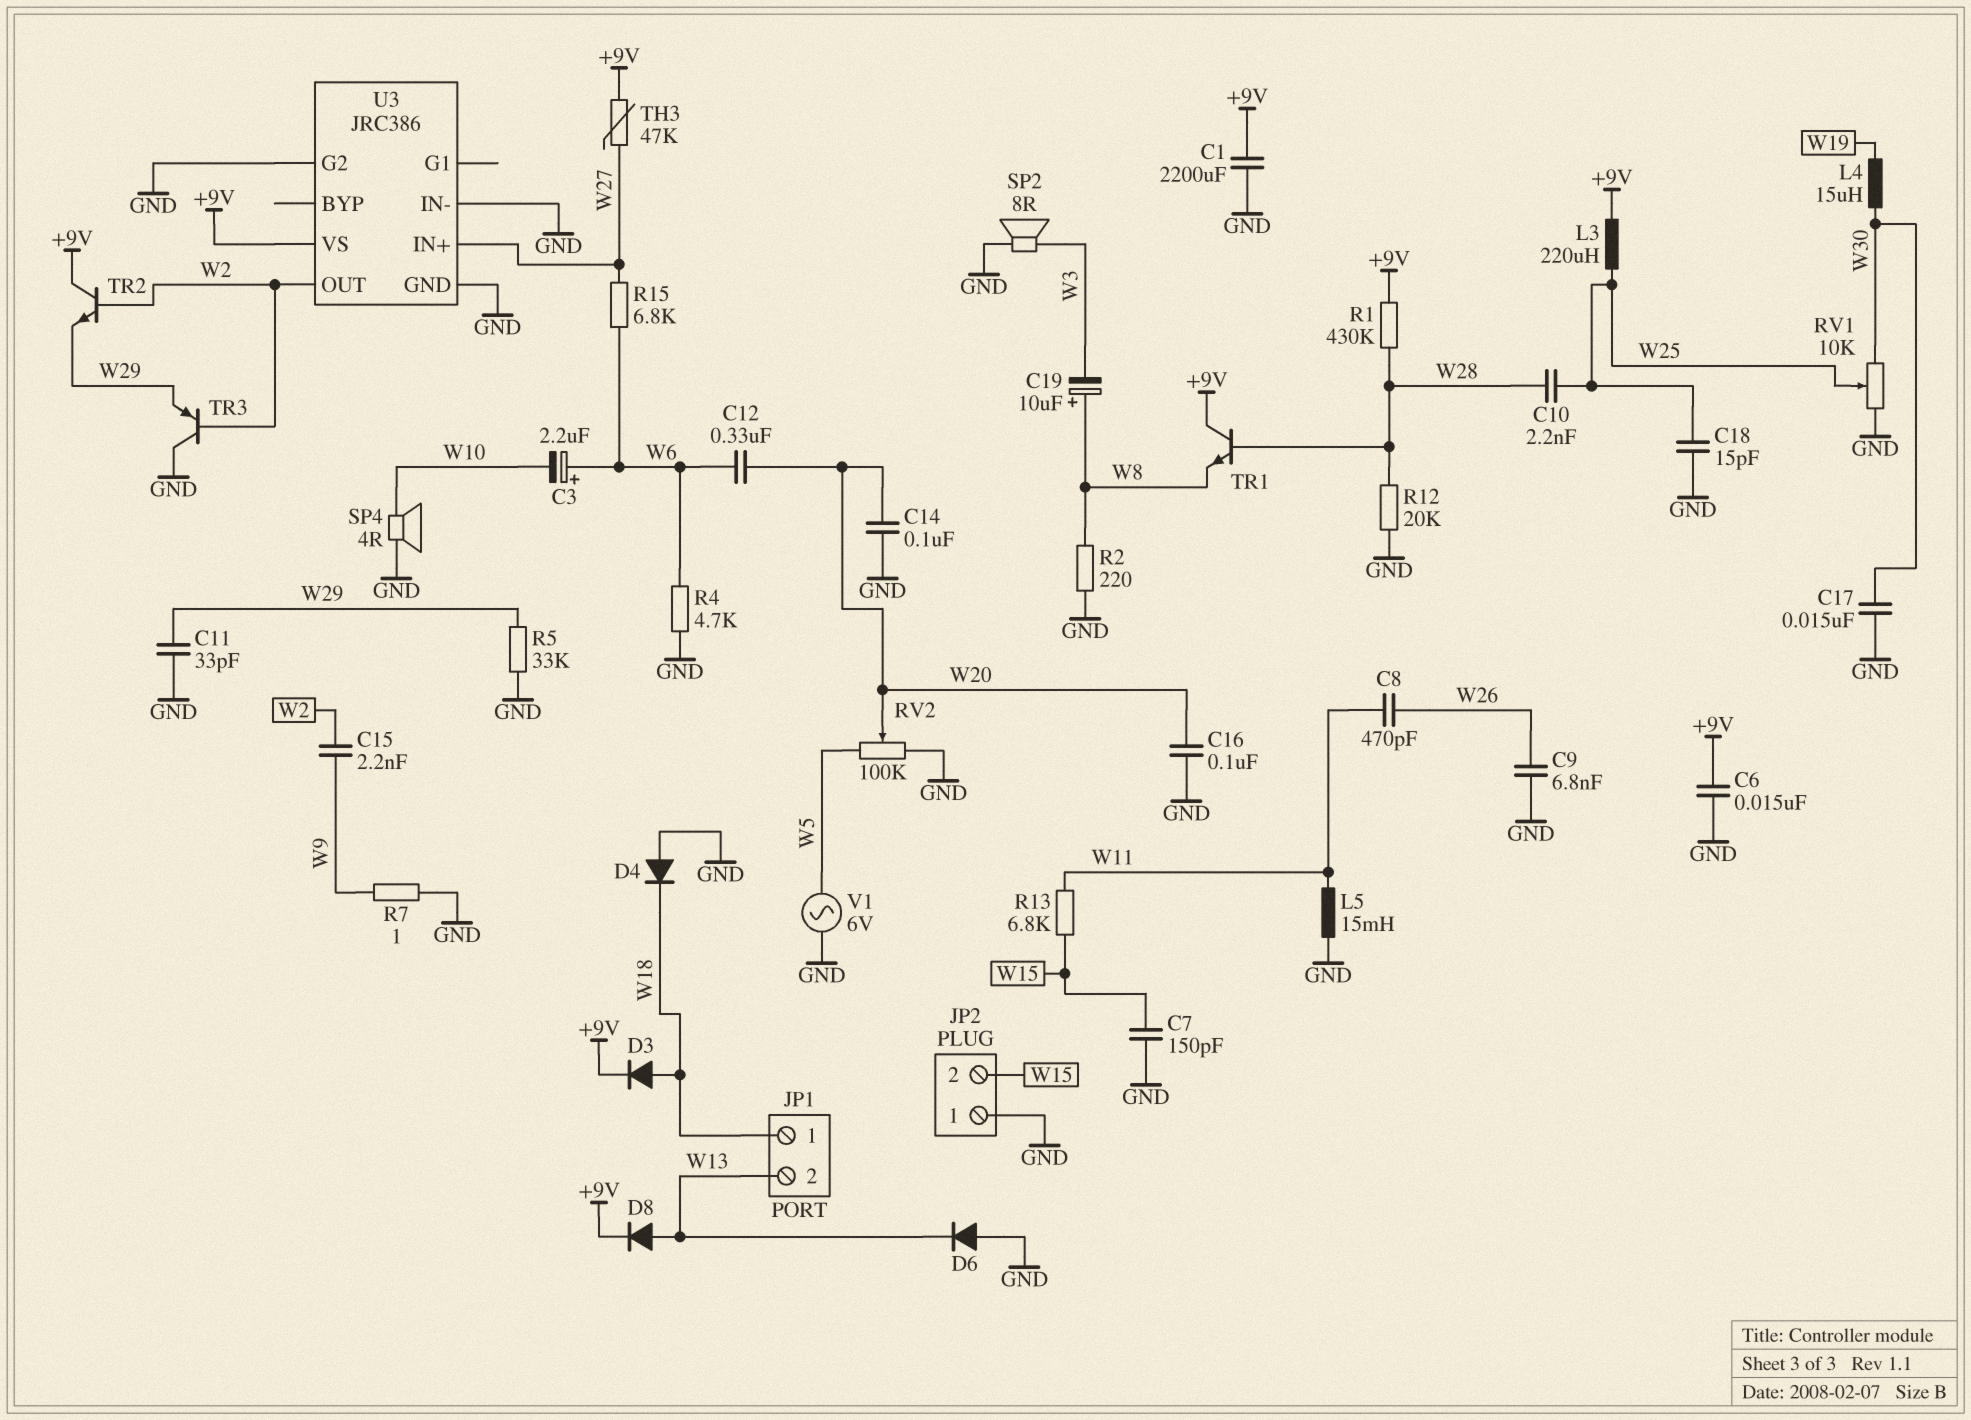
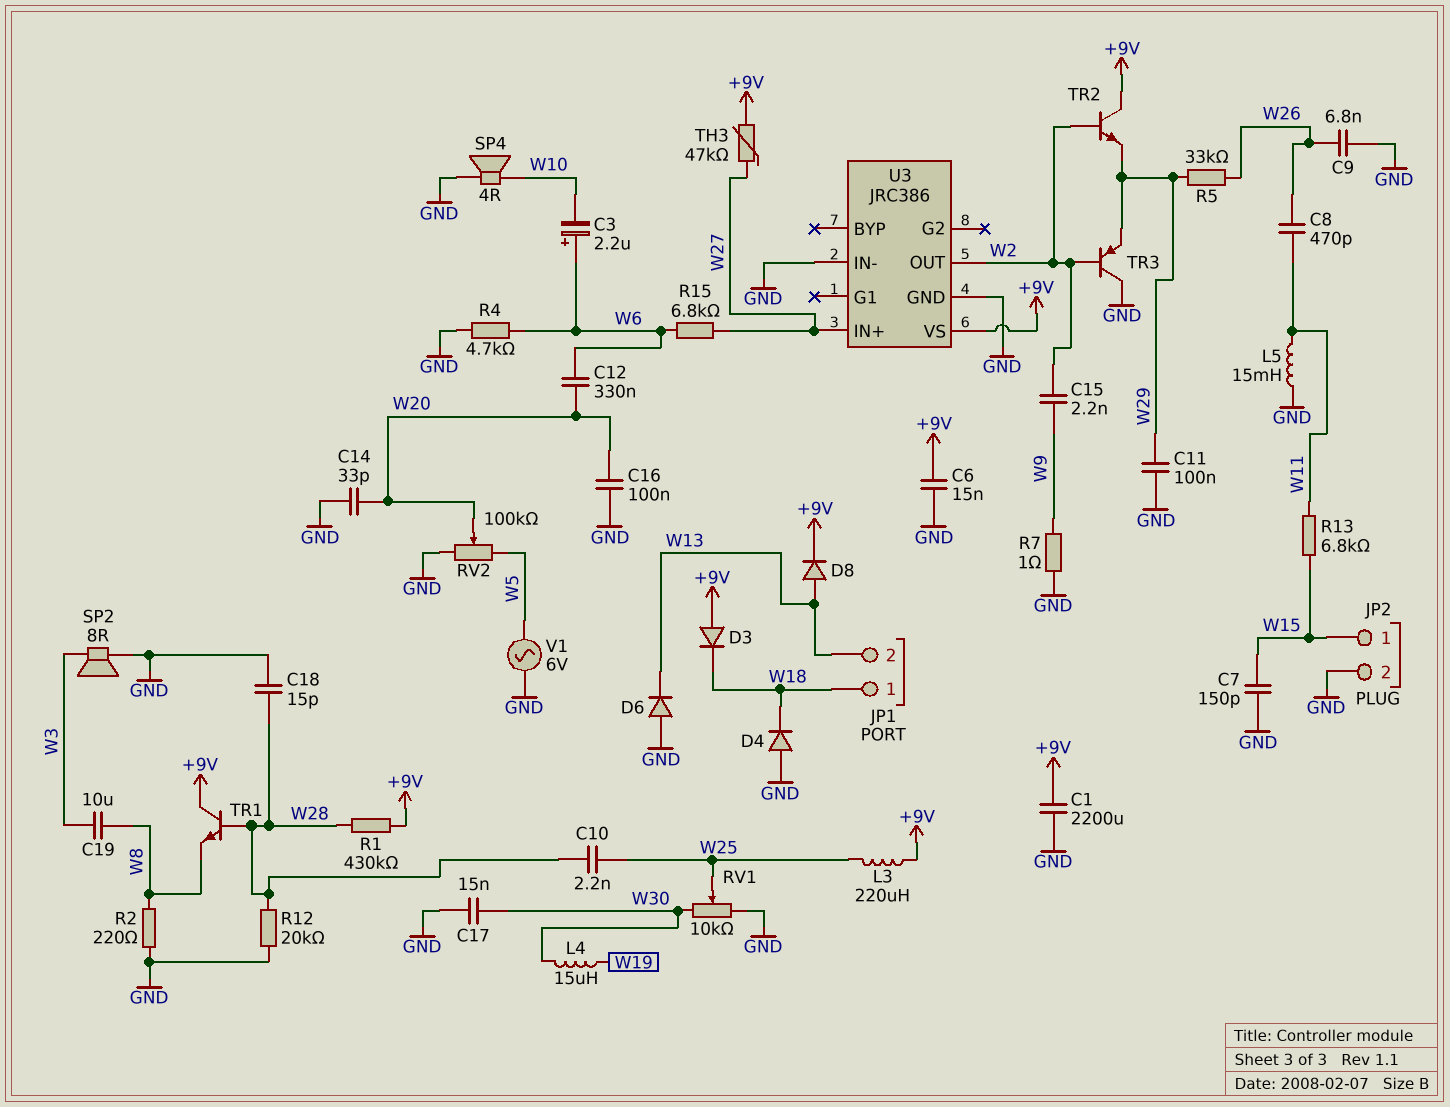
C11: 33pF (GND, W29) -> 100nF (GND, W29)
C14: 100nF (GND, W20) -> 33pF (GND, W20)
C18: 15pF (GND, W25) -> 15pF (GND, W28)
C19: 10uF (plus W8, minus W3) -> 10uF (W3, W8)
D3: diode (A W18, K +9V) -> diode (A +9V, K W18)
JP2 pin 1: GND -> W15
JP2 pin 2: W15 -> GND
R5: 33k (GND, W29) -> 33k (W26, W29)
U3 pin G2: GND -> none

